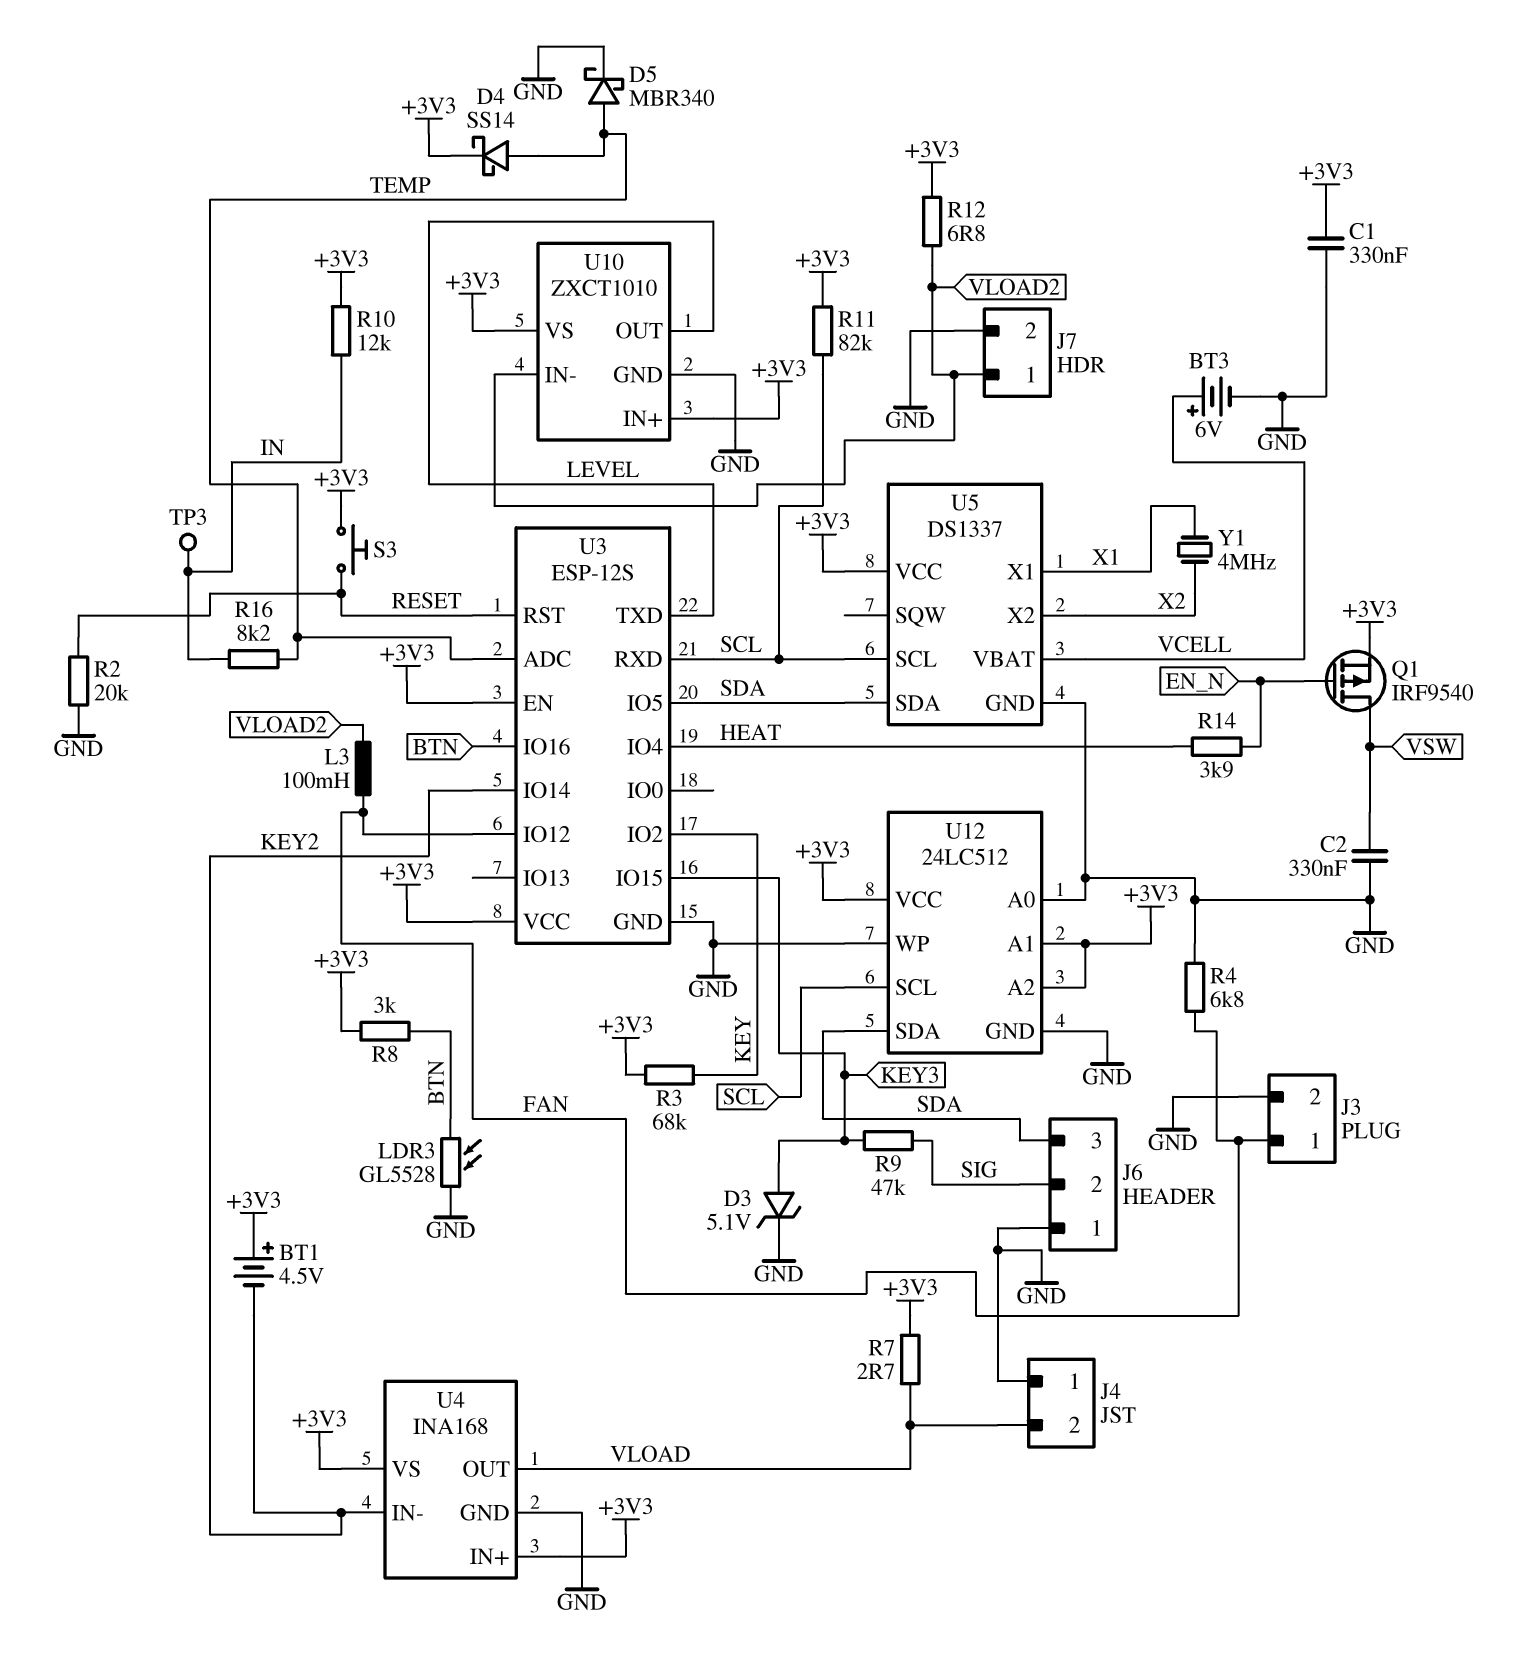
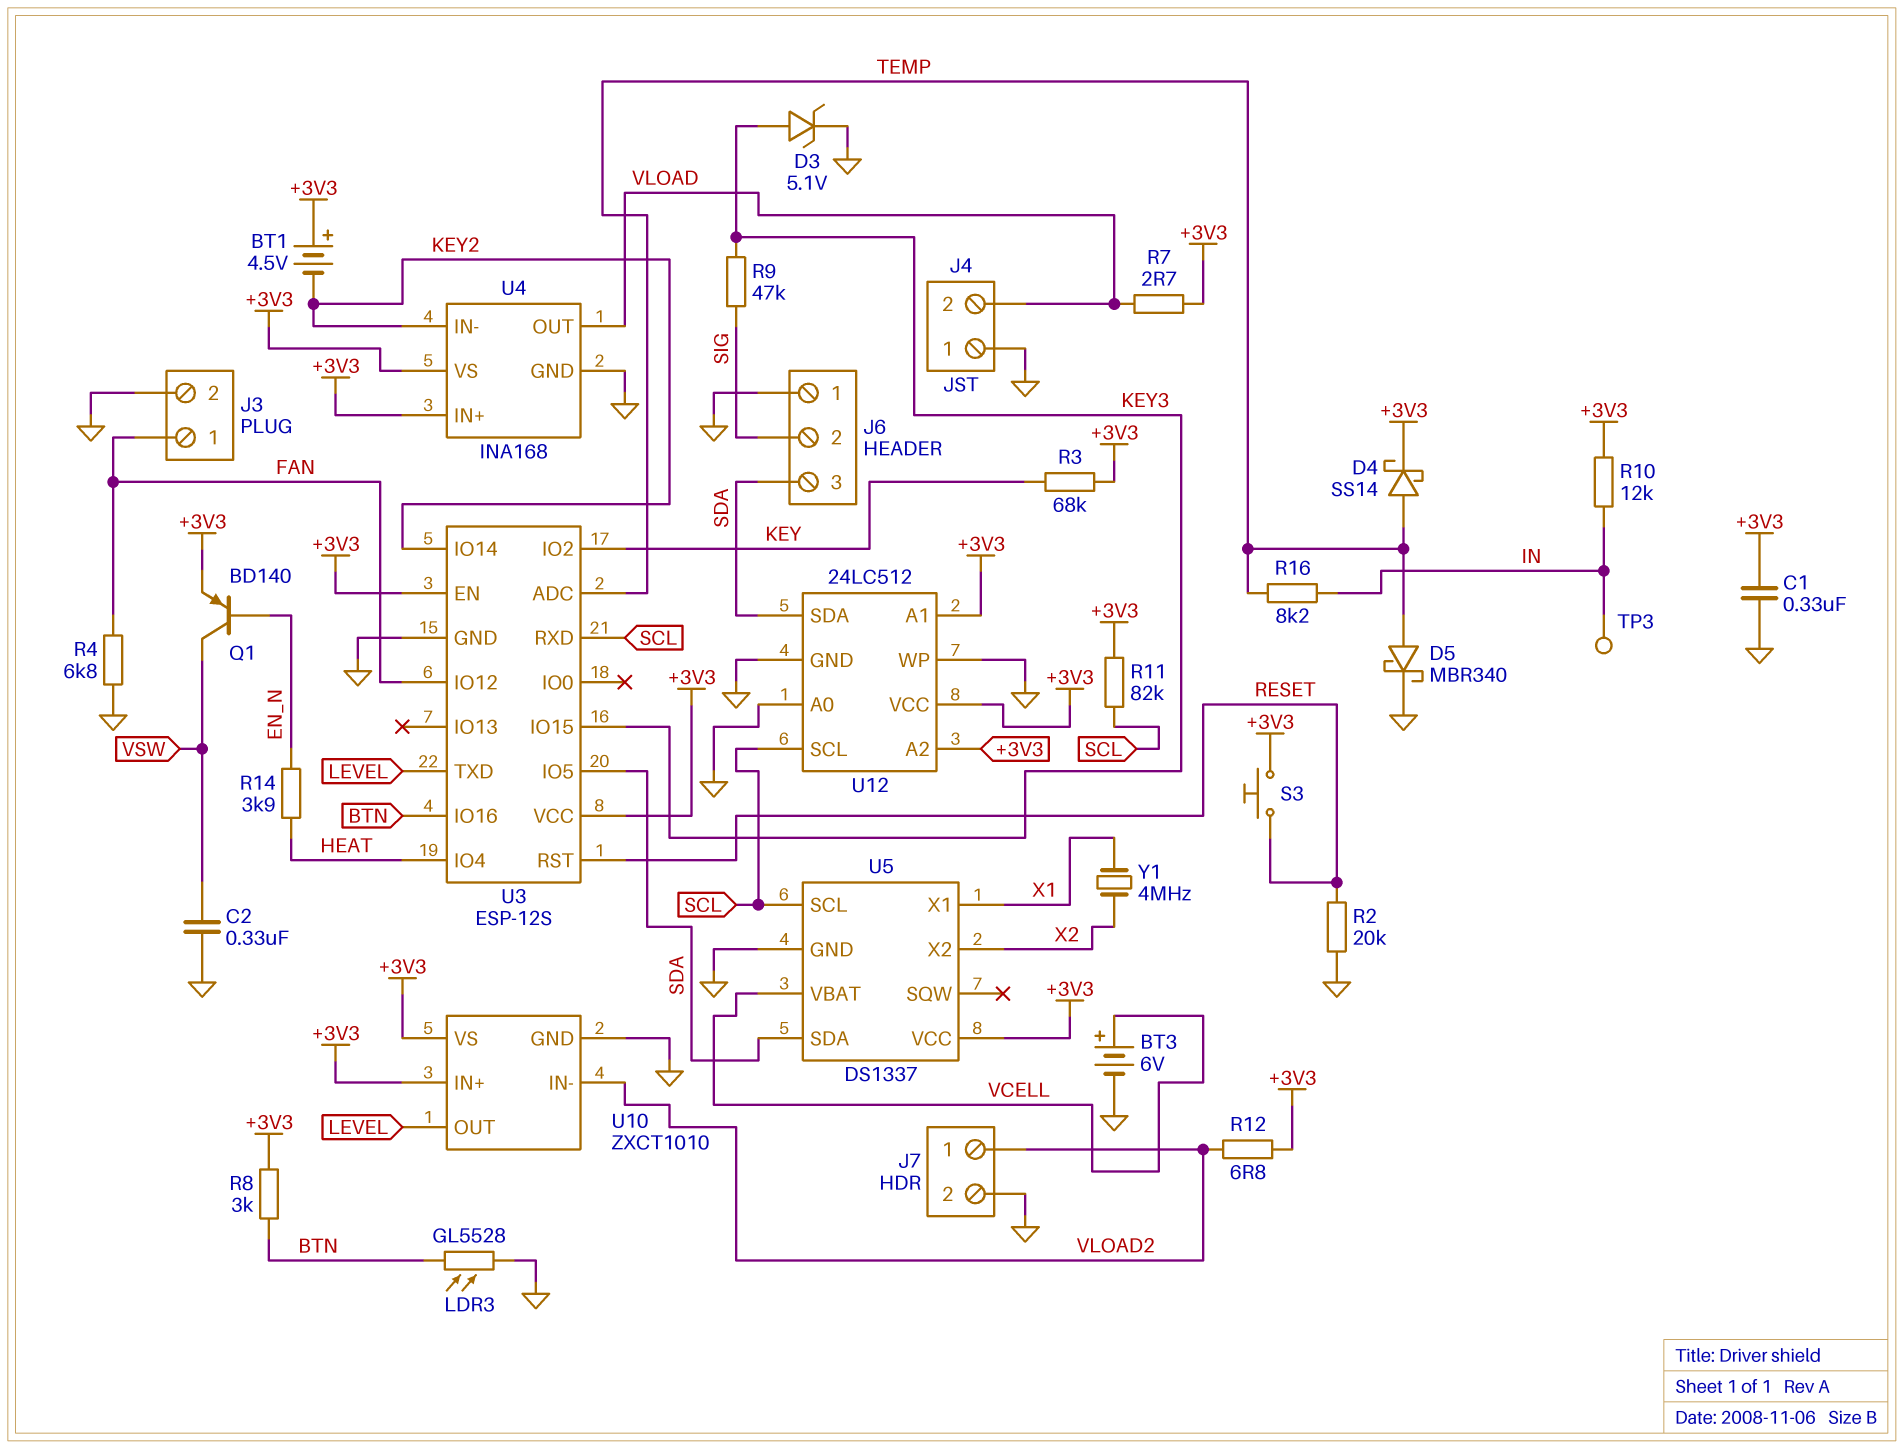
L3: 100mH (FAN, VLOAD2) -> none
Q1: PMOS IRF9540 (G EN_N, D VSW, S +3V3) -> PNP BD140 (B EN_N, C VSW, E +3V3)

